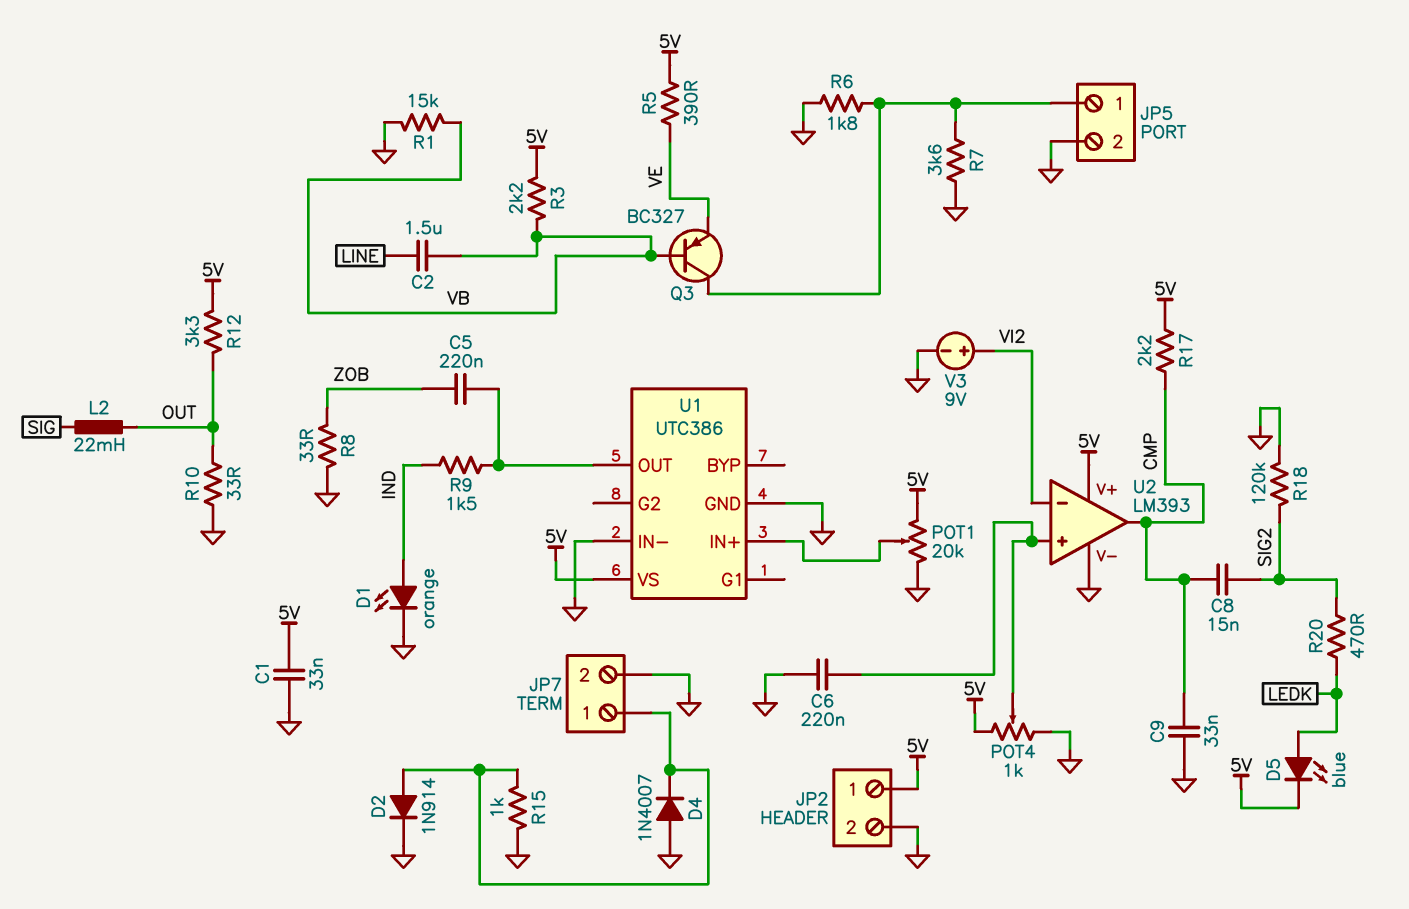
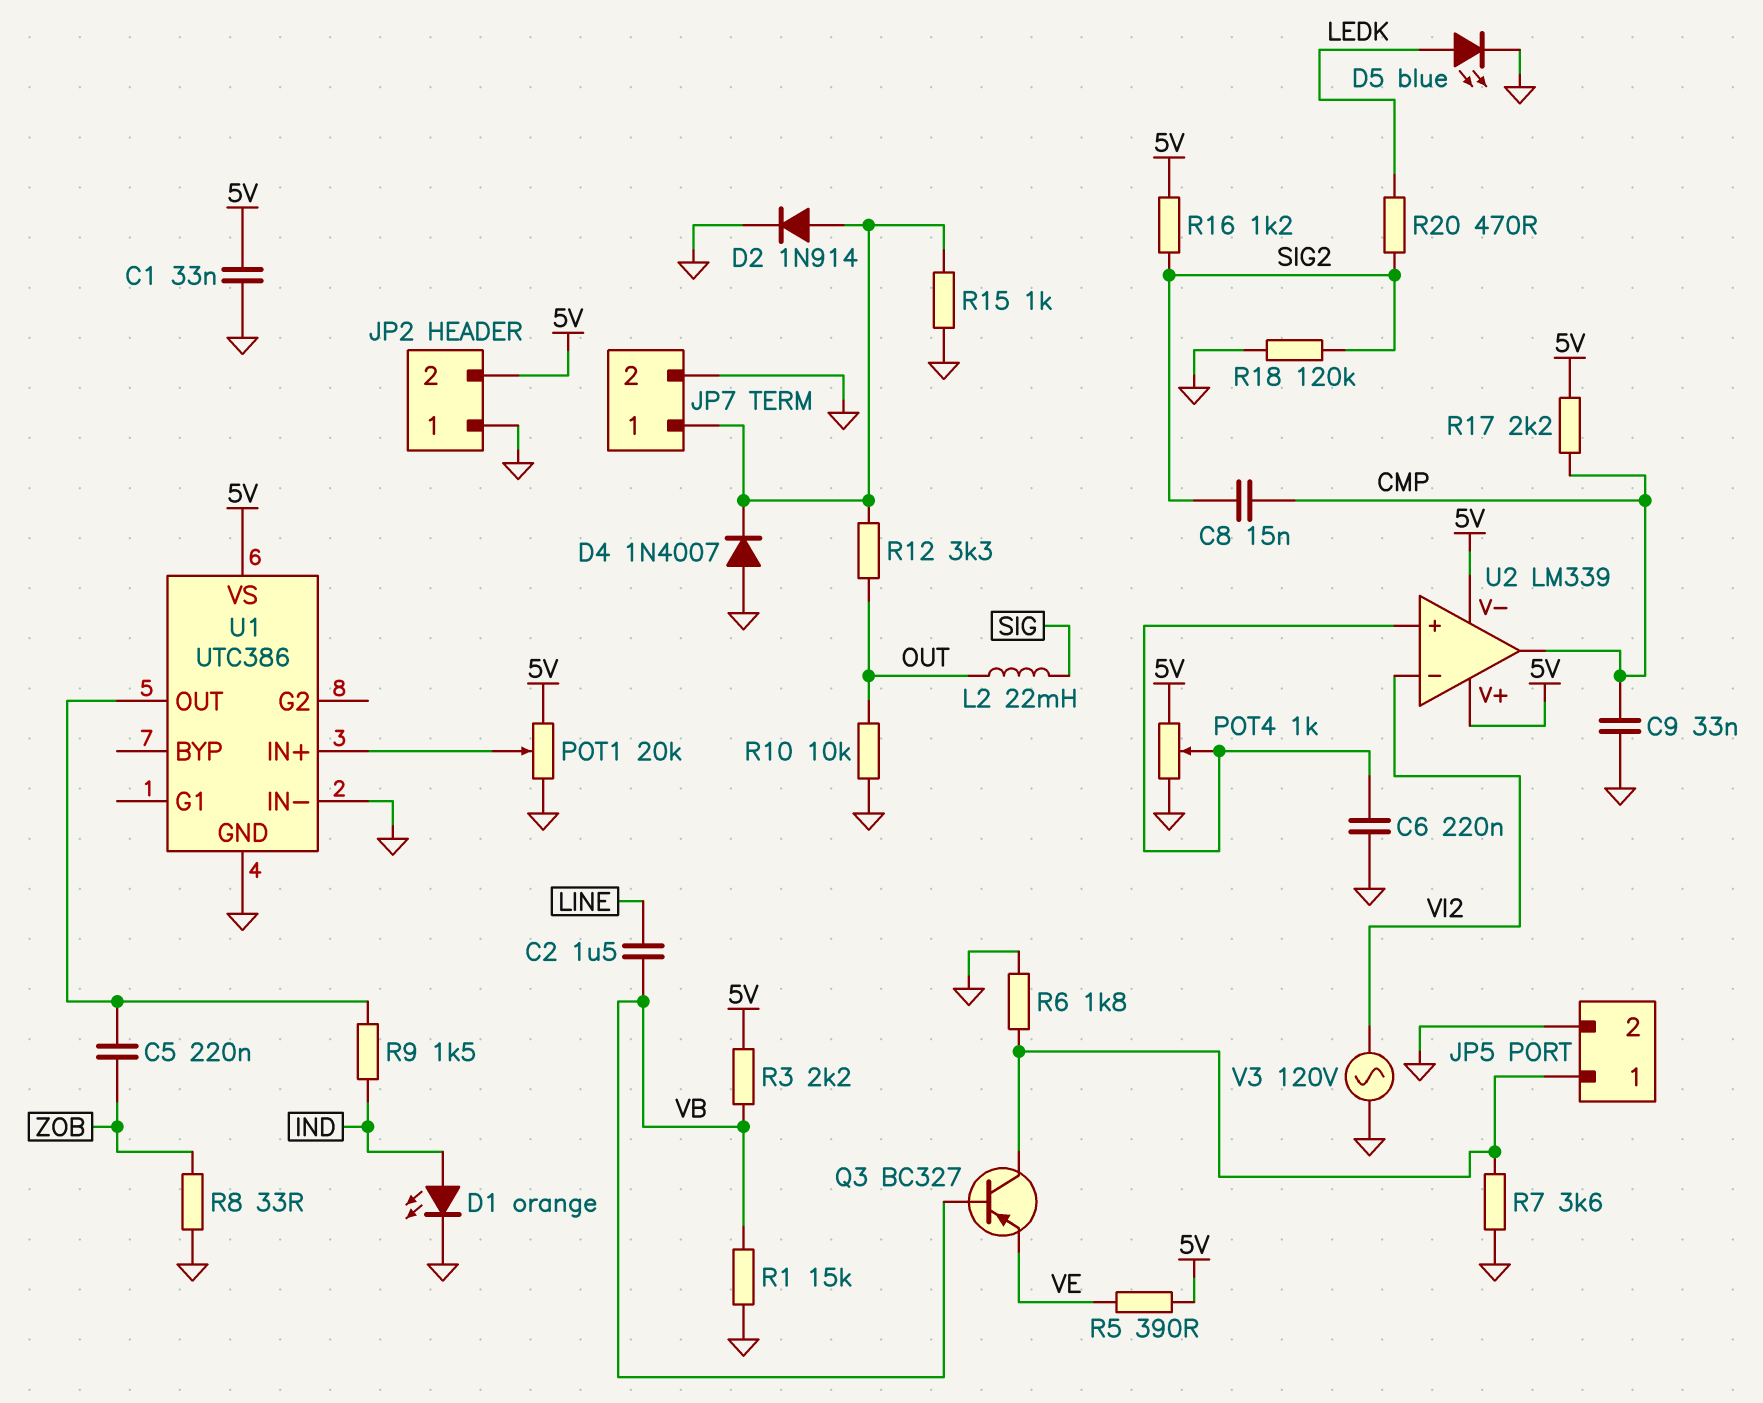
D5: LED blue (A LEDK, K 5V) -> LED blue (A LEDK, K GND)
JP2 pin 1: 5V -> GND
JP2 pin 2: GND -> 5V
R10: 33 (GND, OUT) -> 10k (GND, OUT)
R12: 3.3k (5V, OUT) -> 3.3k (JP7/1, OUT)
R16: none -> 1.2k (5V, SIG2)
U2: LM393 -> LM339
U2 pin V-: GND -> 5V
V3: 9V (plus VI2, minus GND) -> AC 120V (GND, VI2)

